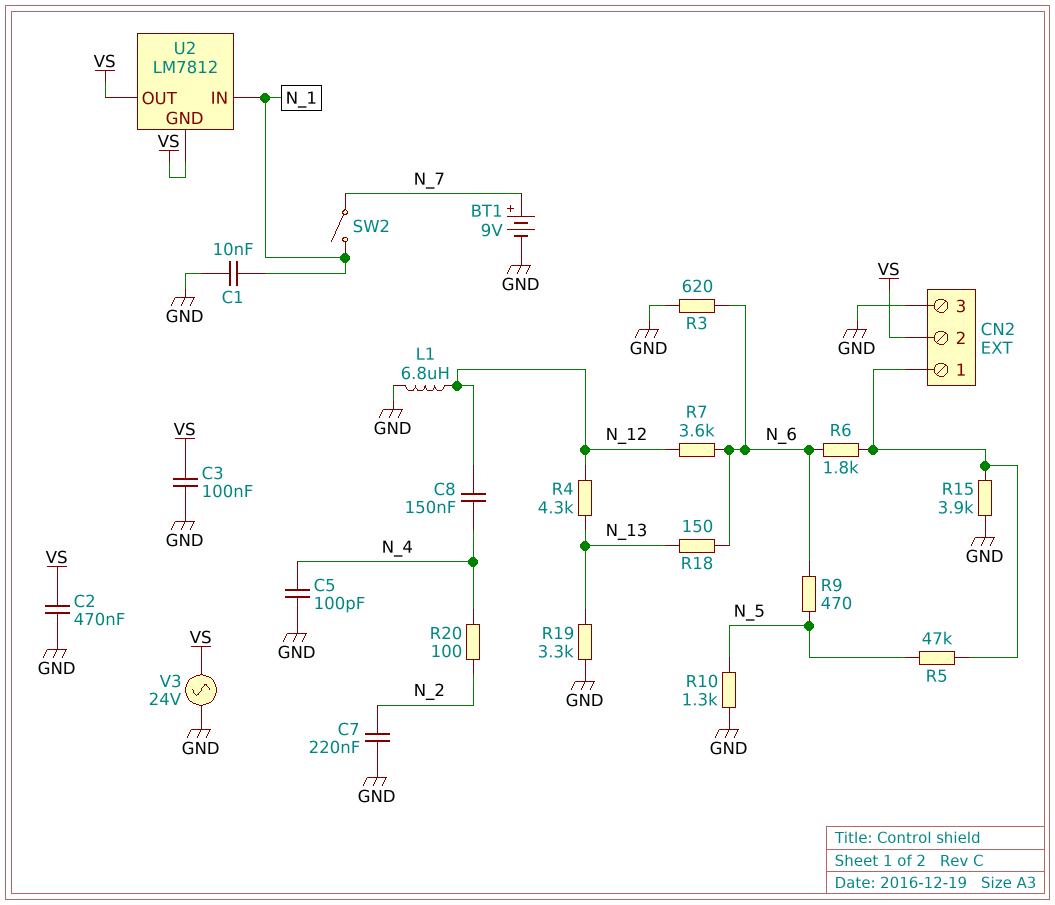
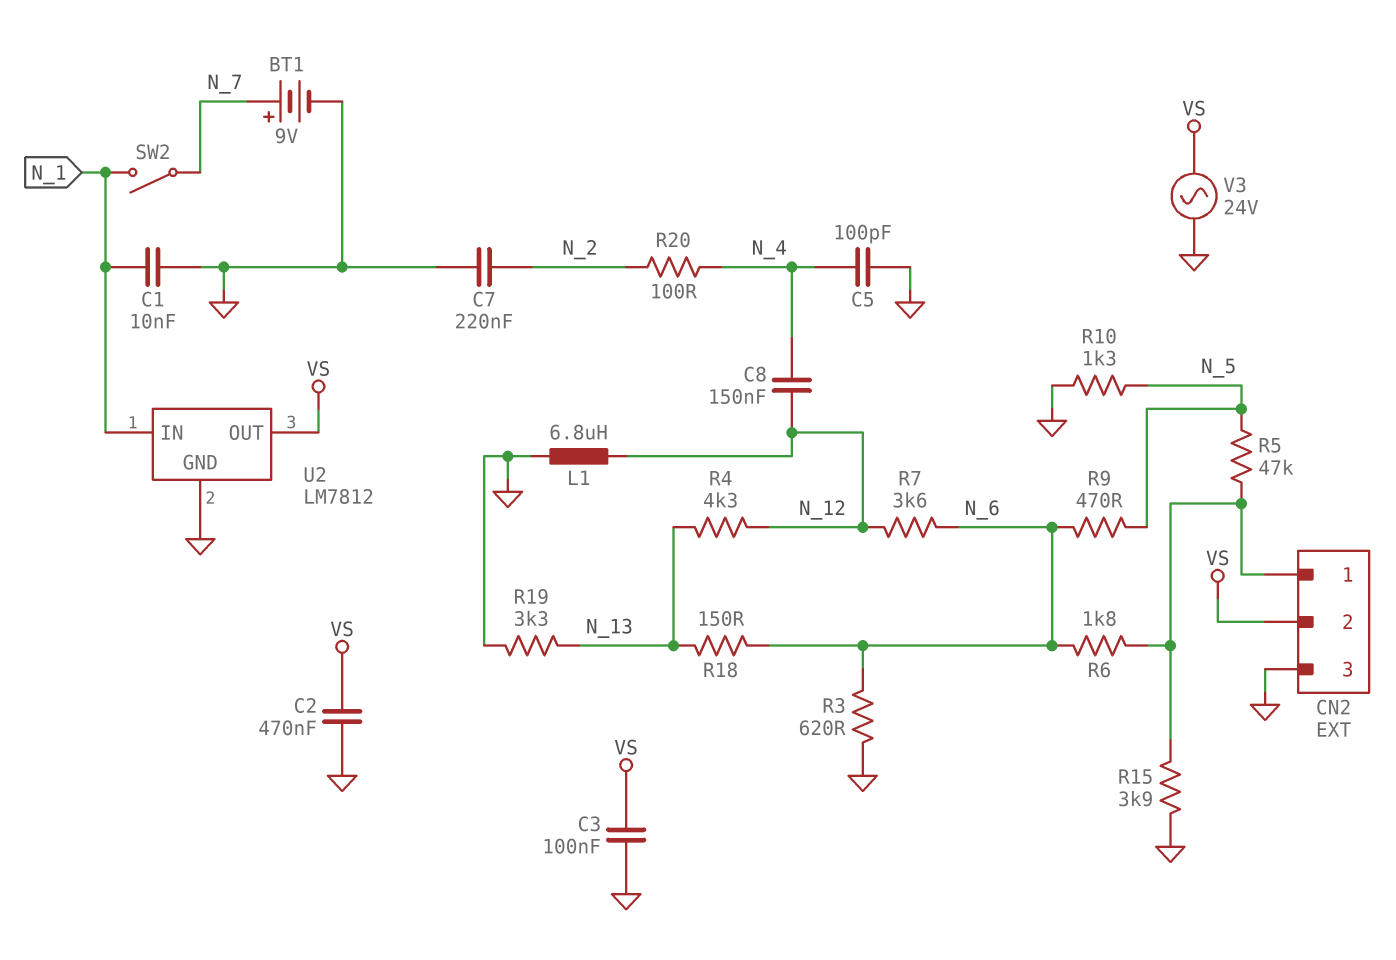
U2 pin GND: VS -> GND

